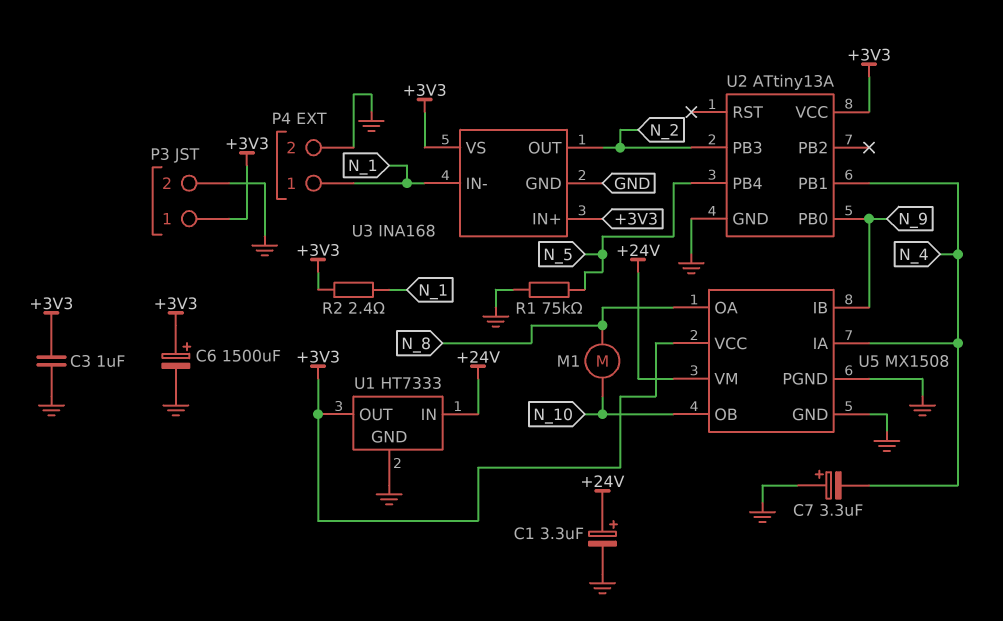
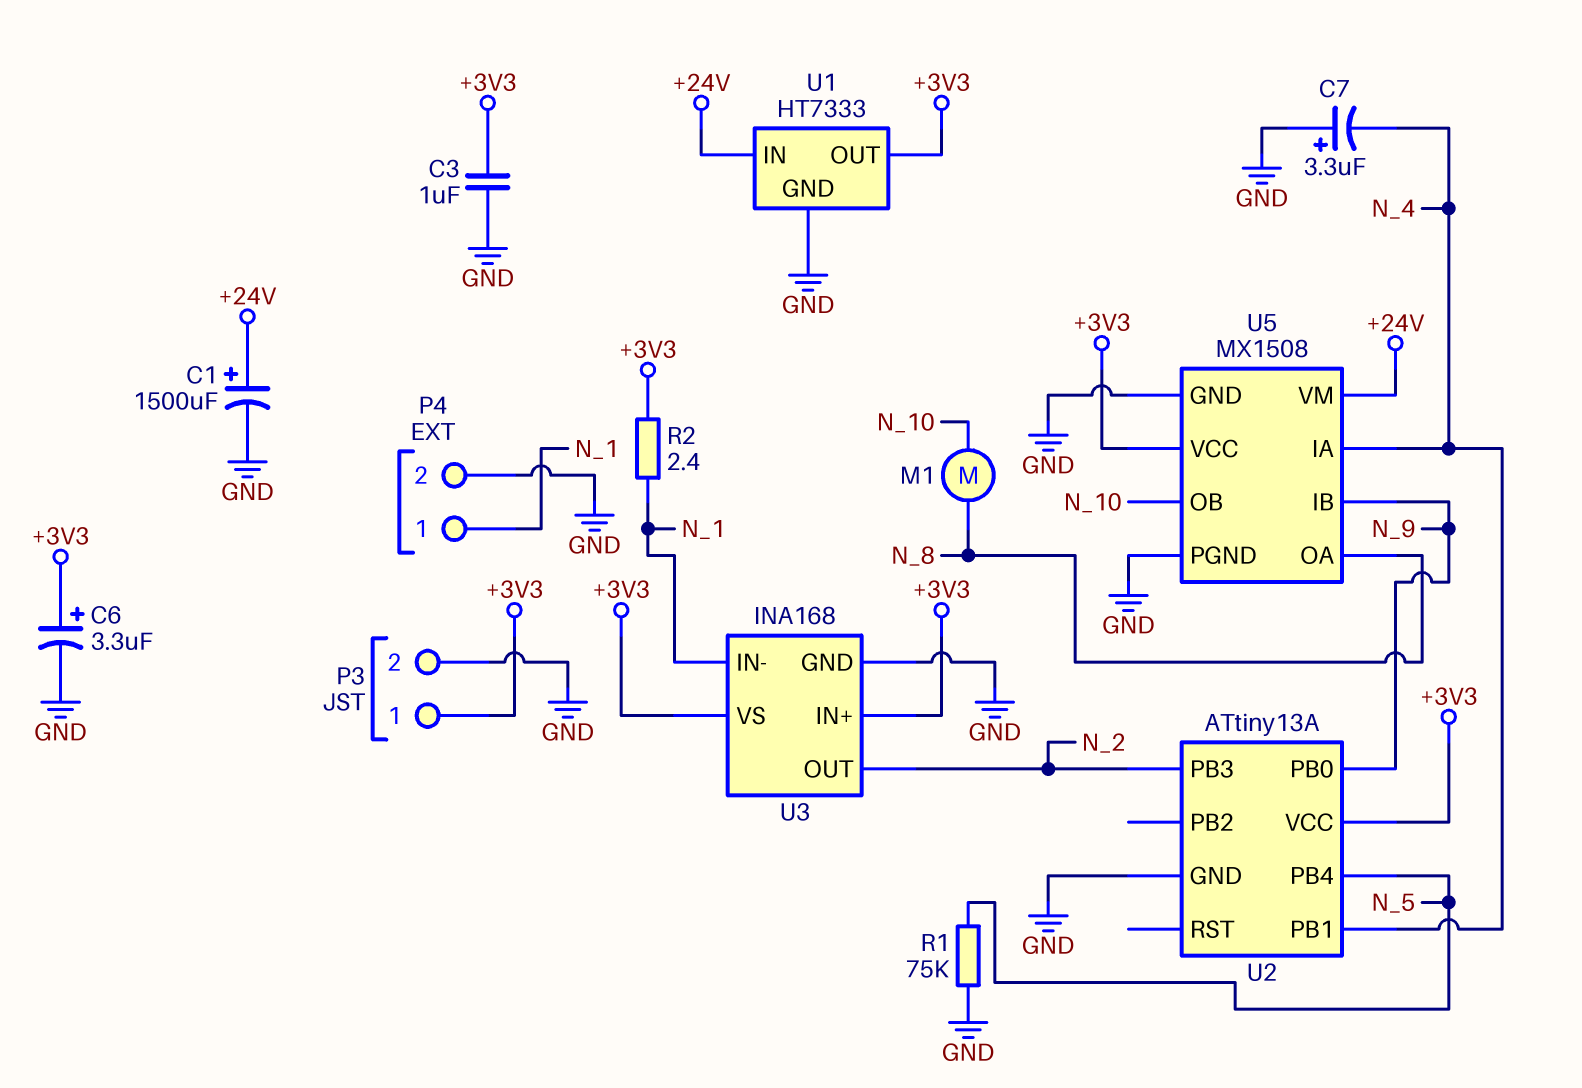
C1: 3.3uF (plus +24V, minus GND) -> 1500uF (plus +24V, minus GND)
C6: 1500uF (plus +3V3, minus GND) -> 3.3uF (plus +3V3, minus GND)

